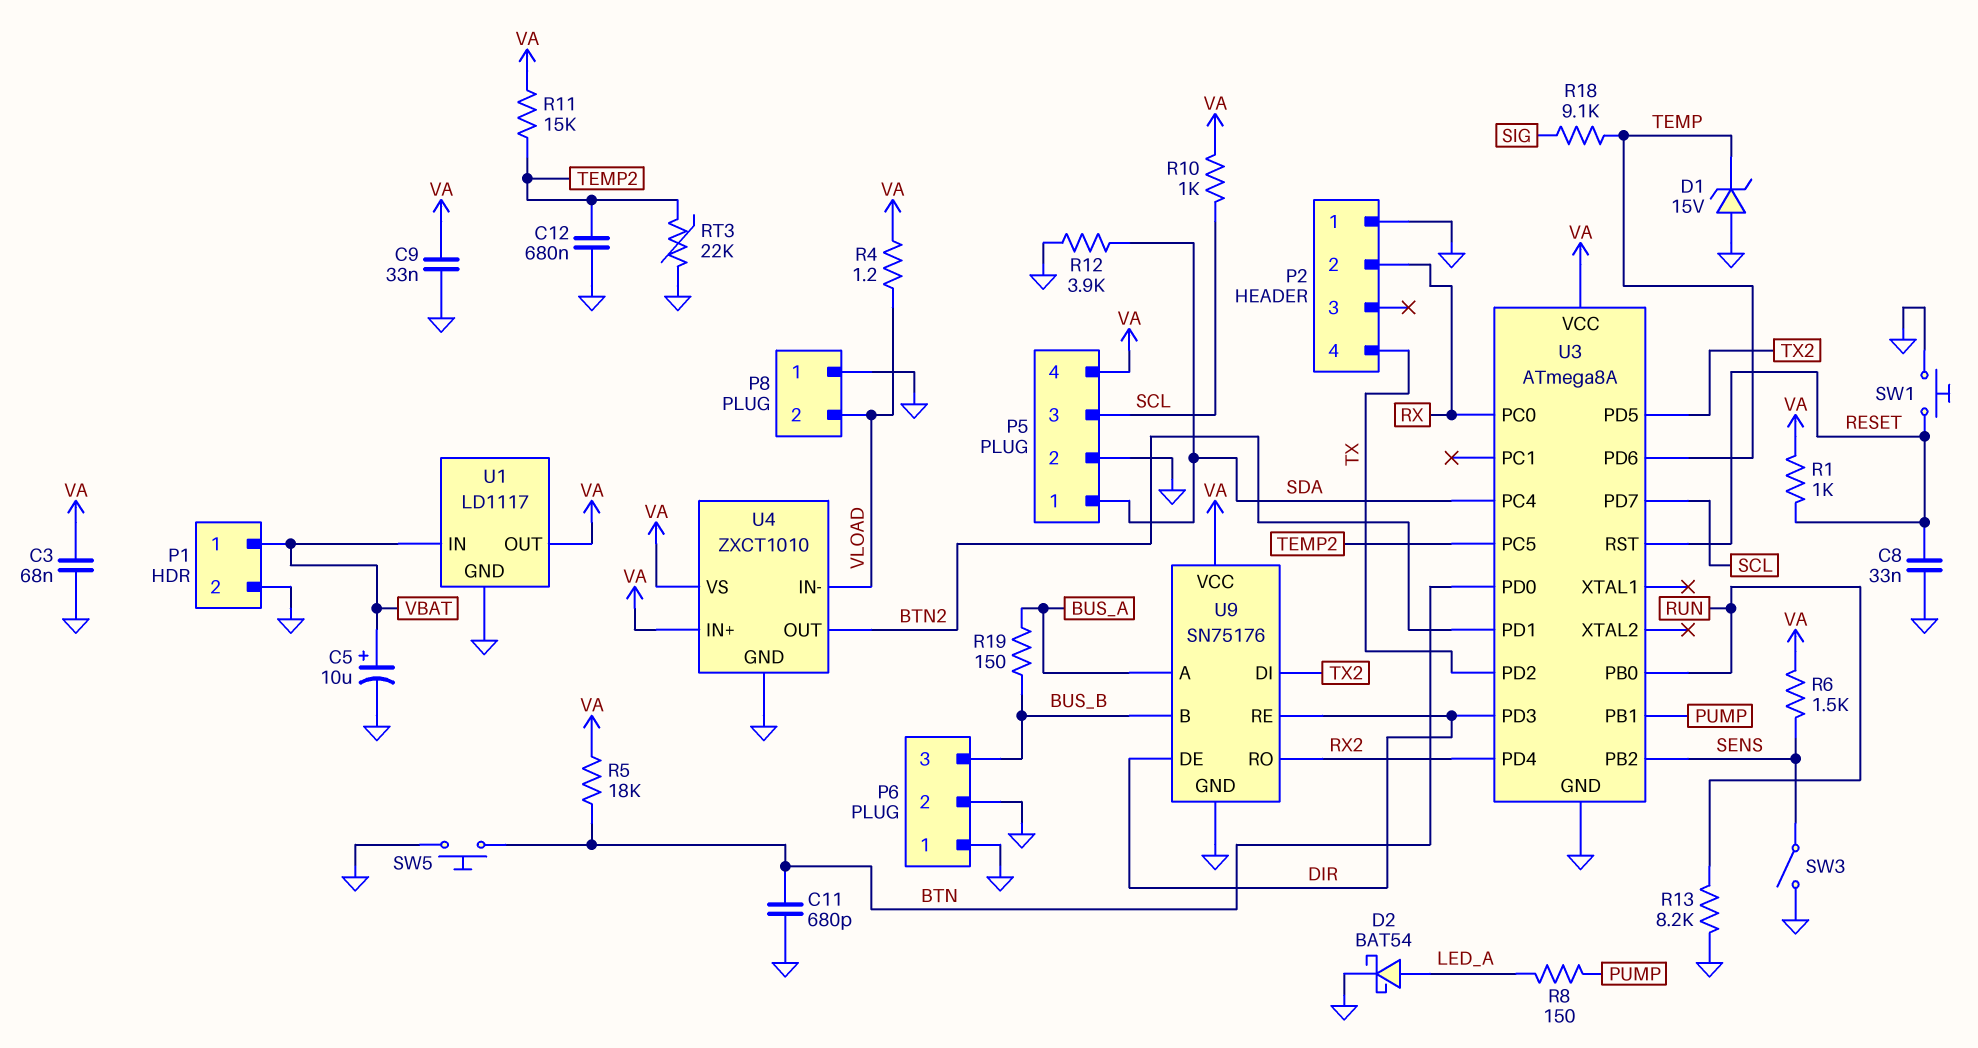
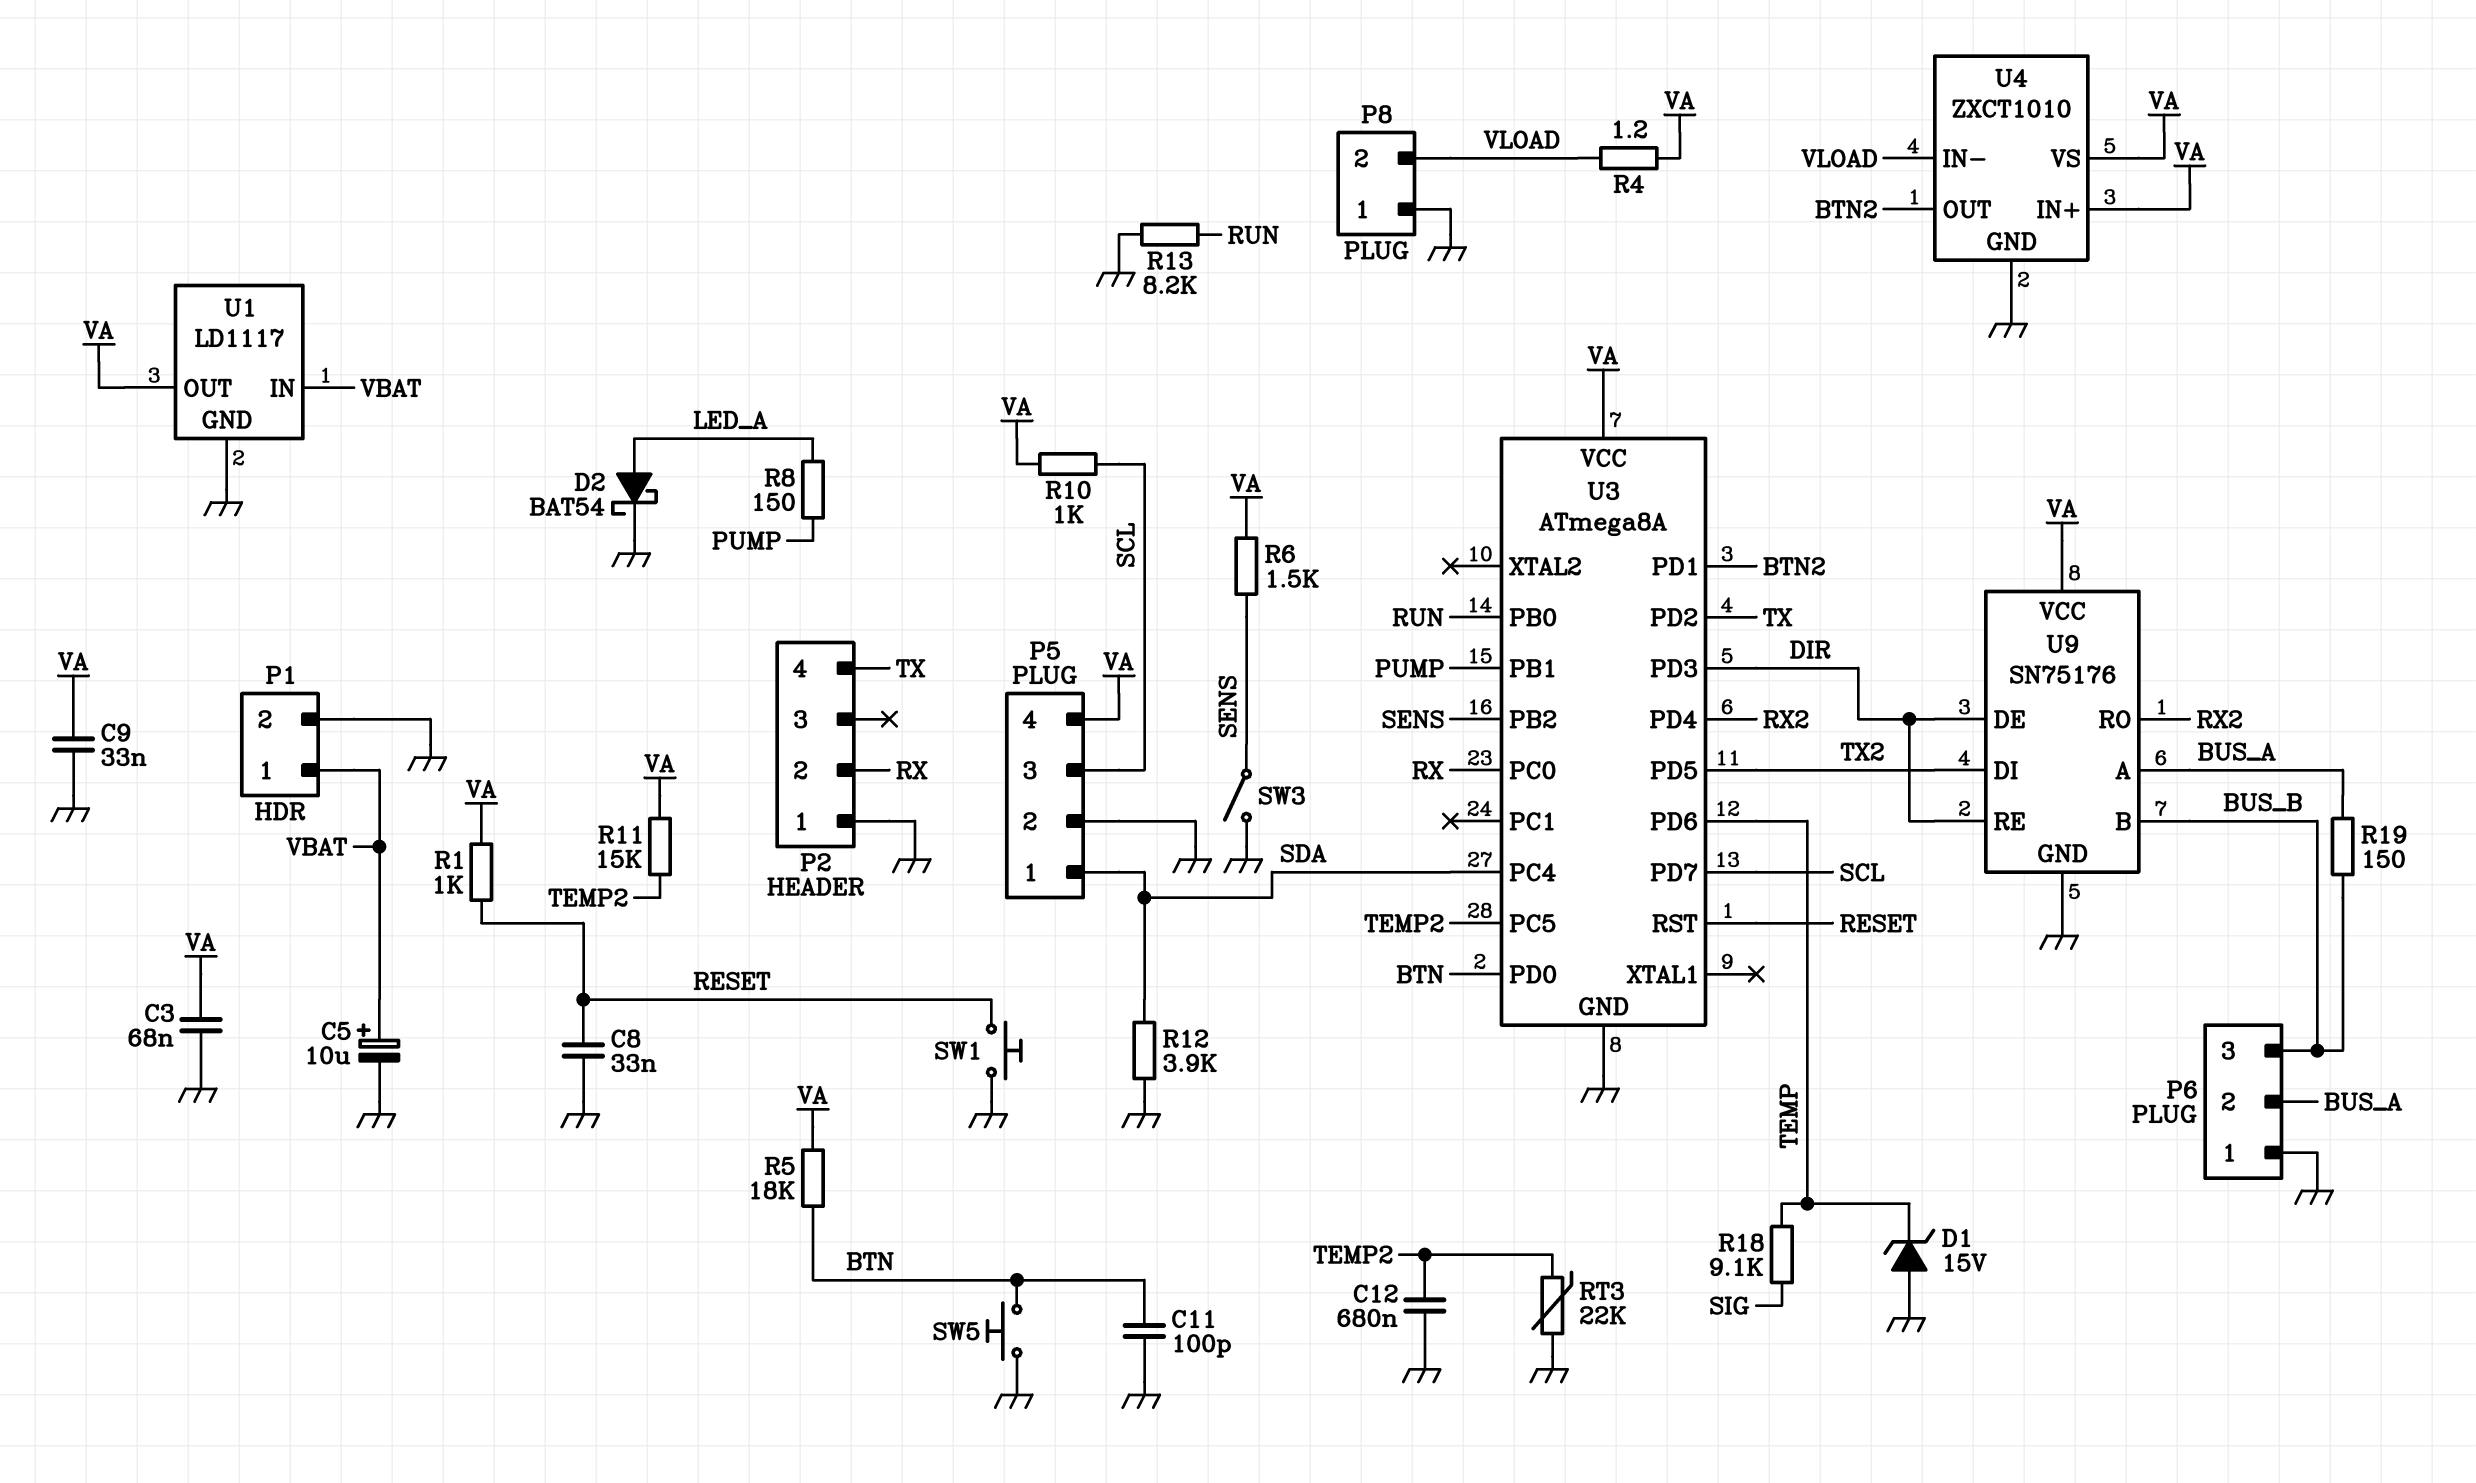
C11: 680pF (BTN, GND) -> 100pF (BTN, GND)
P6 pin 2: GND -> BUS_A

